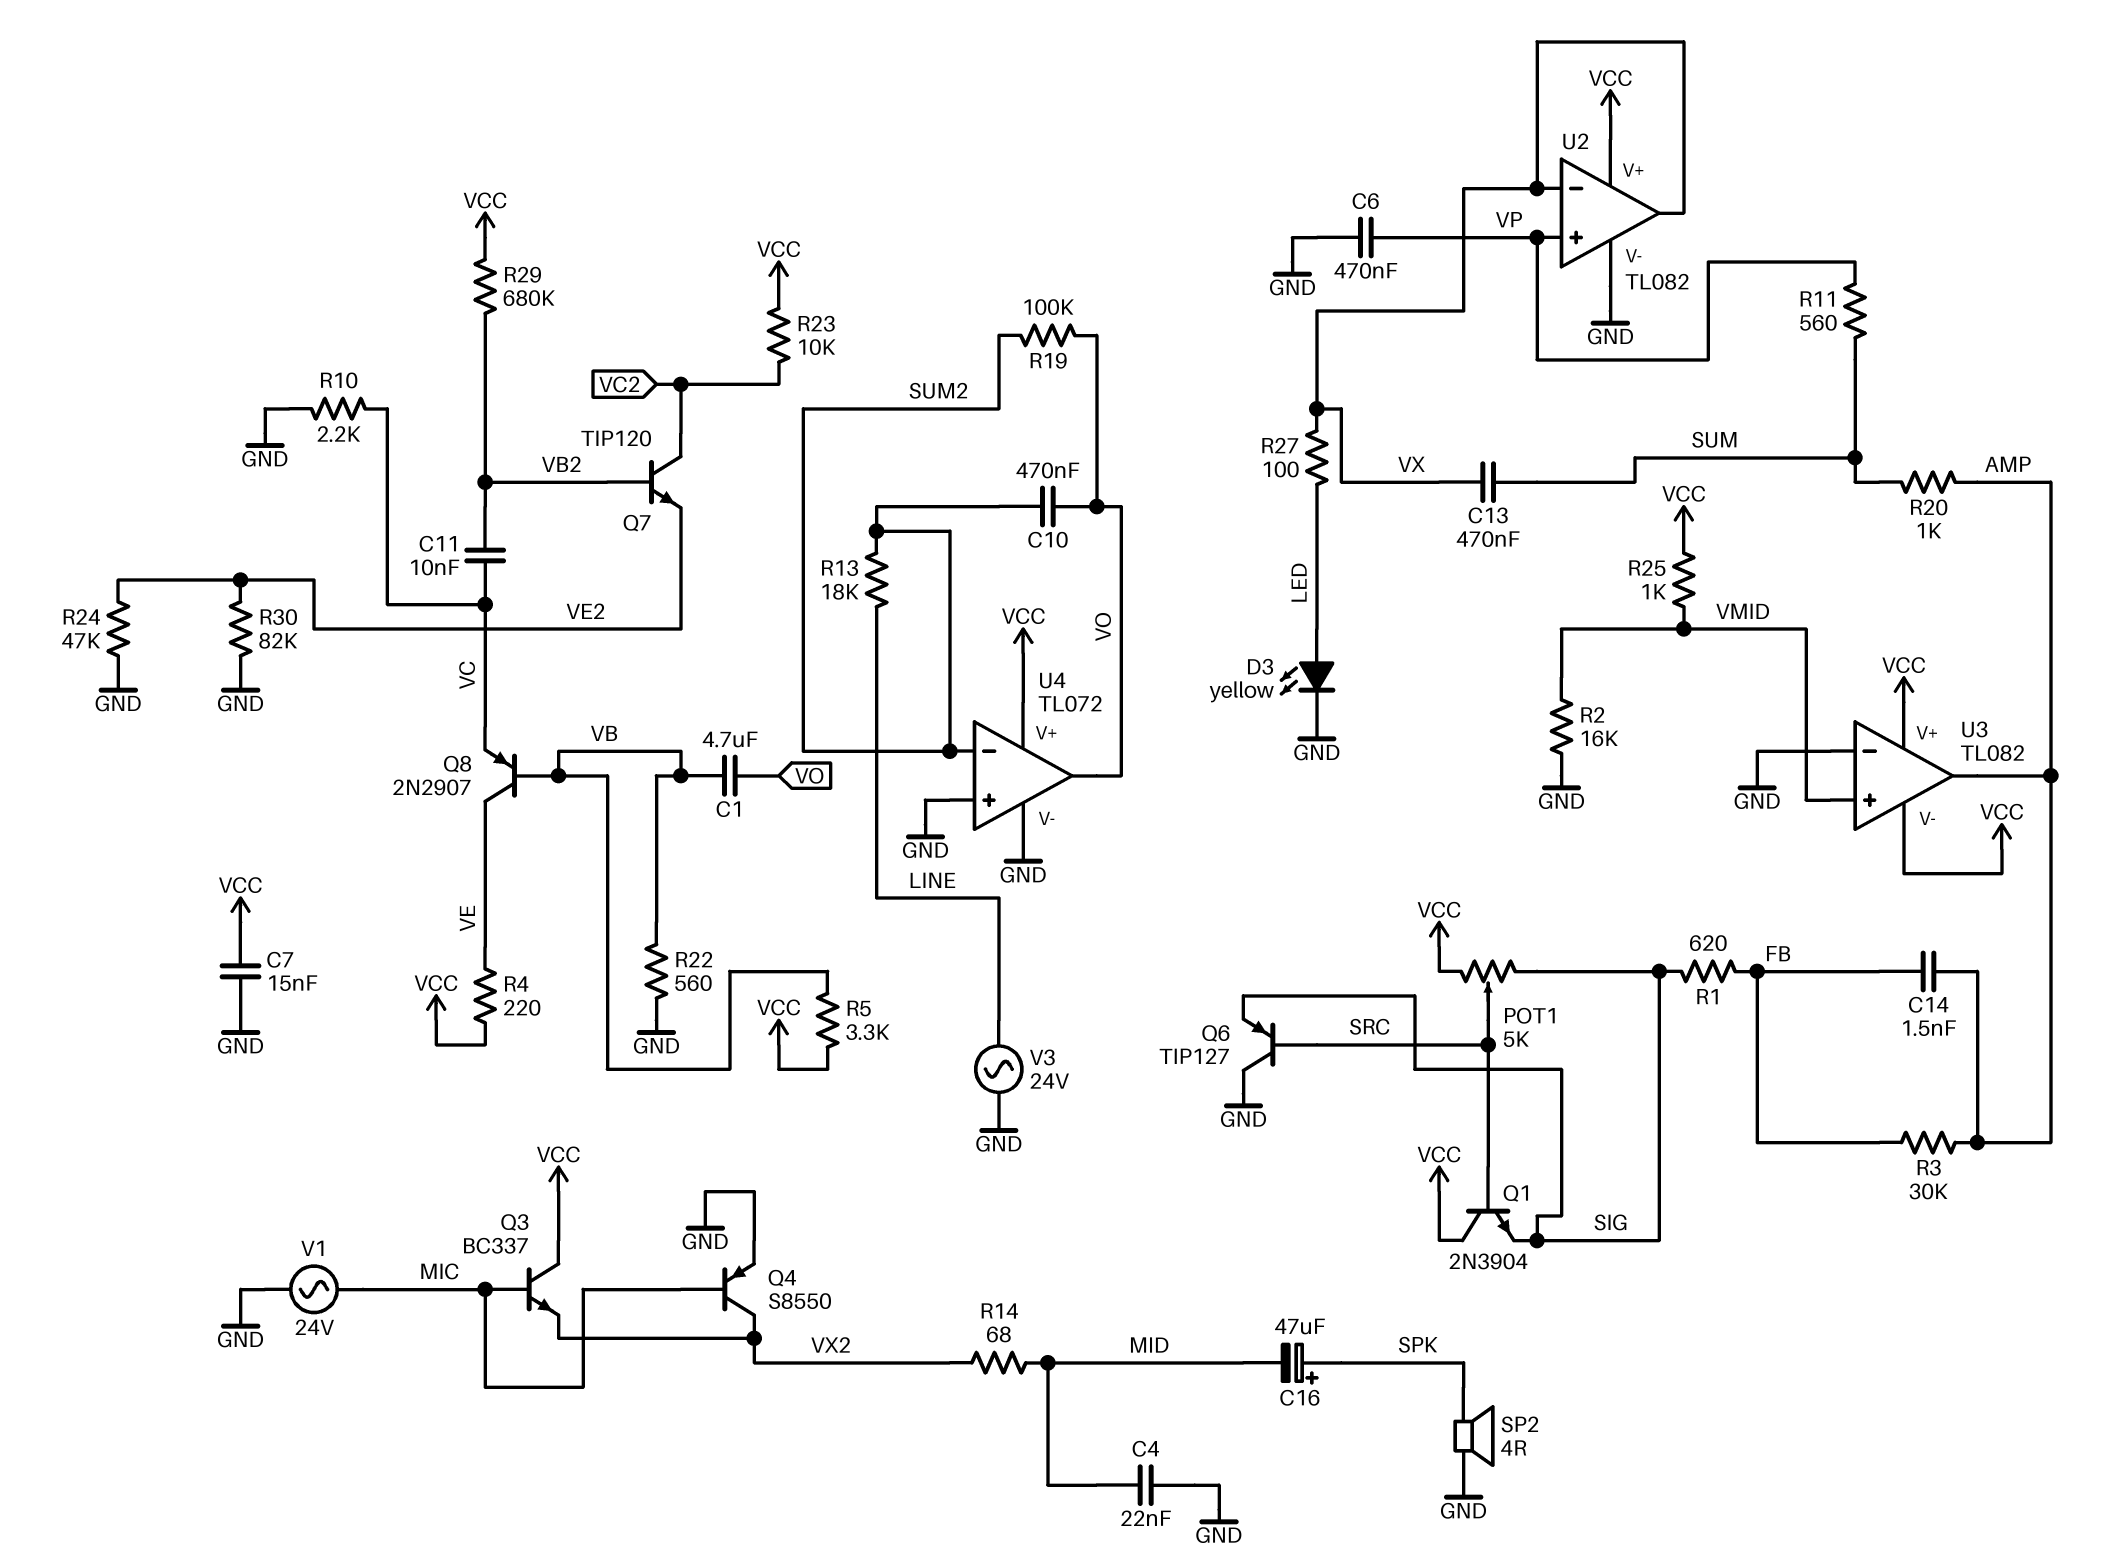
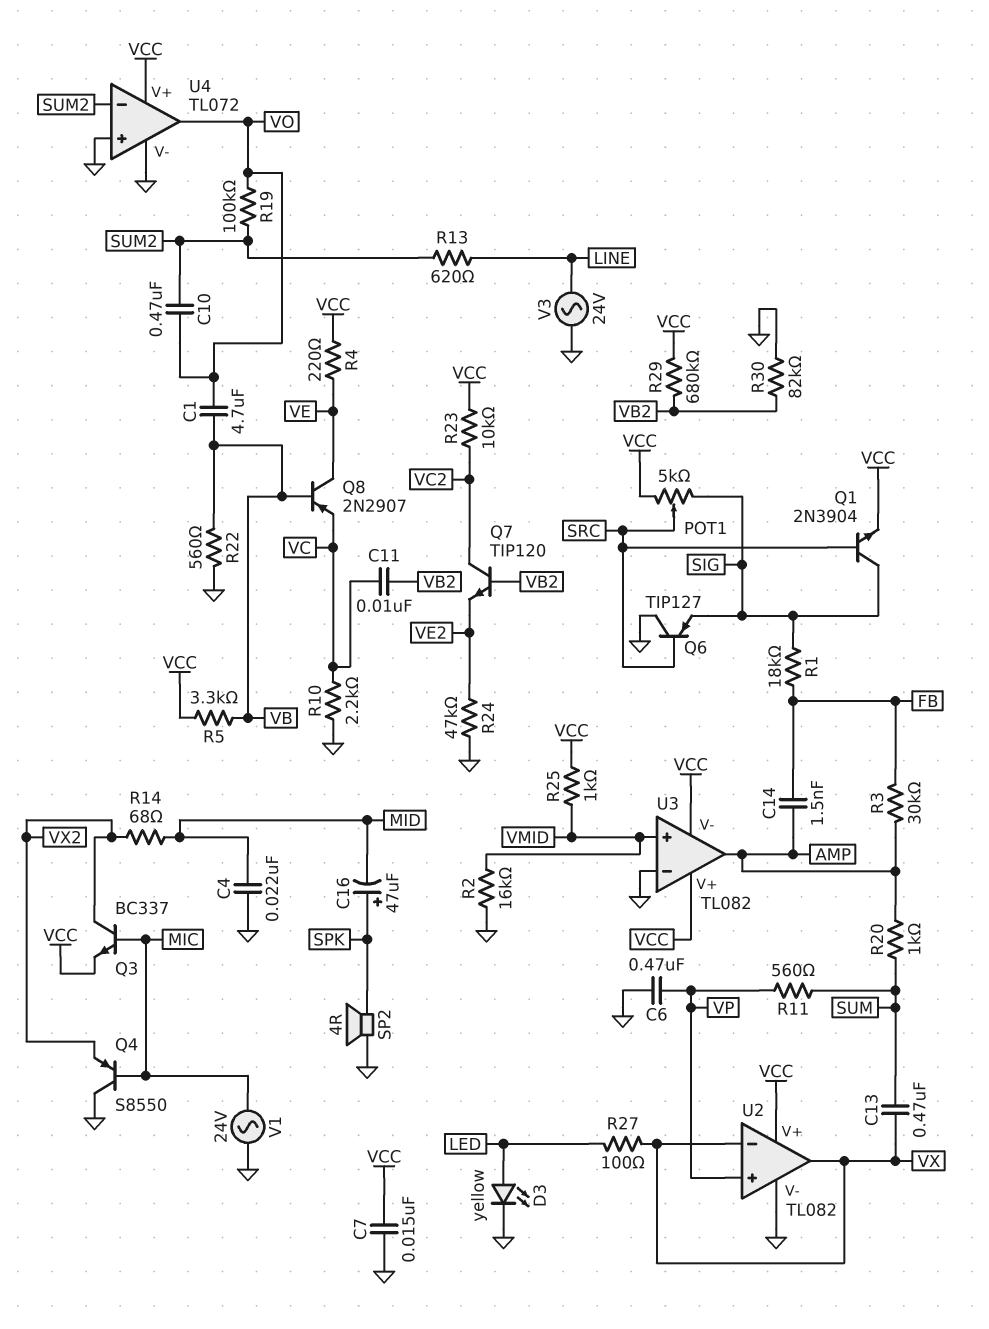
Q1: NPN 2N3904 (B SRC, C VCC, E SIG) -> NPN 2N3904 (B SRC, C SIG, E VCC)
Q3: NPN BC337 (B MIC, C VCC, E VX2) -> NPN BC337 (B MIC, C VX2, E VCC)
Q4: PNP S8550 (B MIC, C VX2, E GND) -> PNP S8550 (B MIC, C GND, E VX2)
R1: 620 (FB, SIG) -> 18k (FB, SIG)
R13: 18k (LINE, SUM2) -> 620 (LINE, SUM2)
R30: 82k (GND, VE2) -> 82k (GND, VB2)

